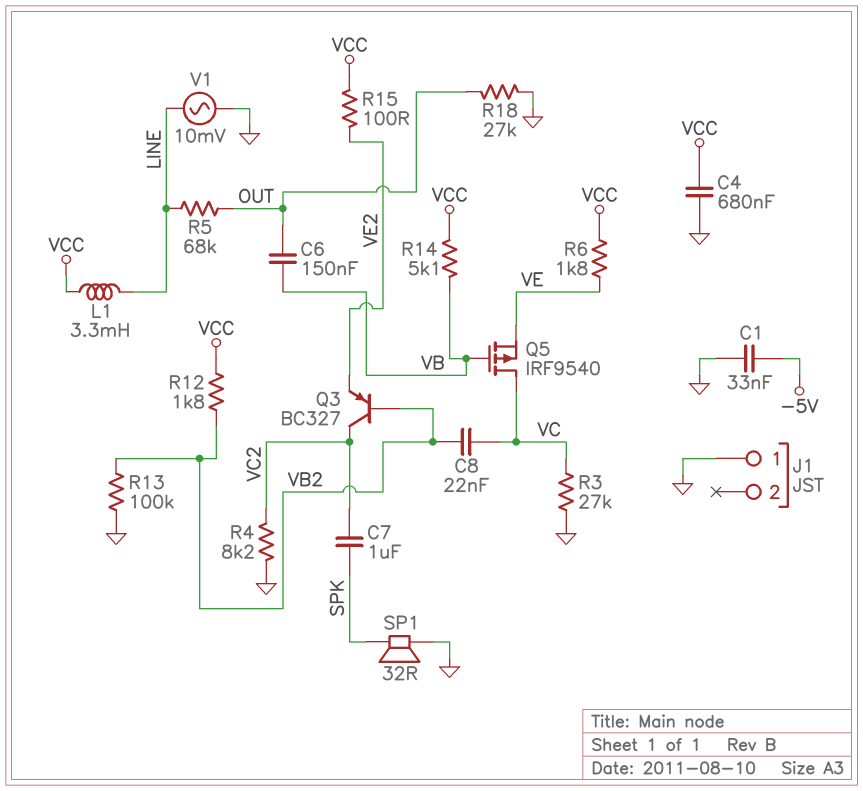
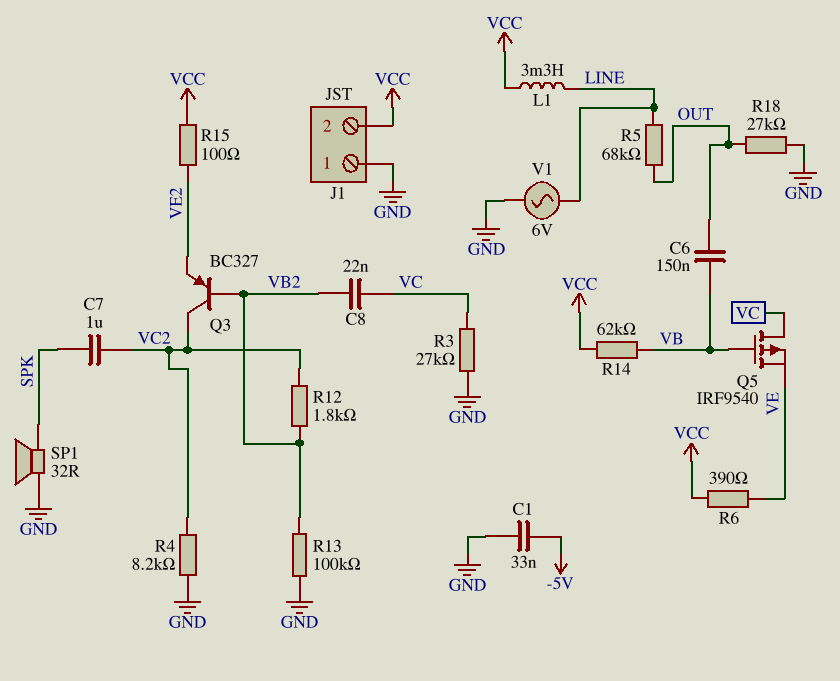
C4: 680nF (GND, VCC) -> none
J1 pin 2: none -> VCC
R6: 1.8k (VCC, VE) -> 390 (VCC, VE)
R12: 1.8k (VB2, VCC) -> 1.8k (VB2, VC2)
R14: 5.1k (VB, VCC) -> 62k (VB, VCC)
V1: AC 10mV (GND, LINE) -> AC 6V (GND, LINE)

